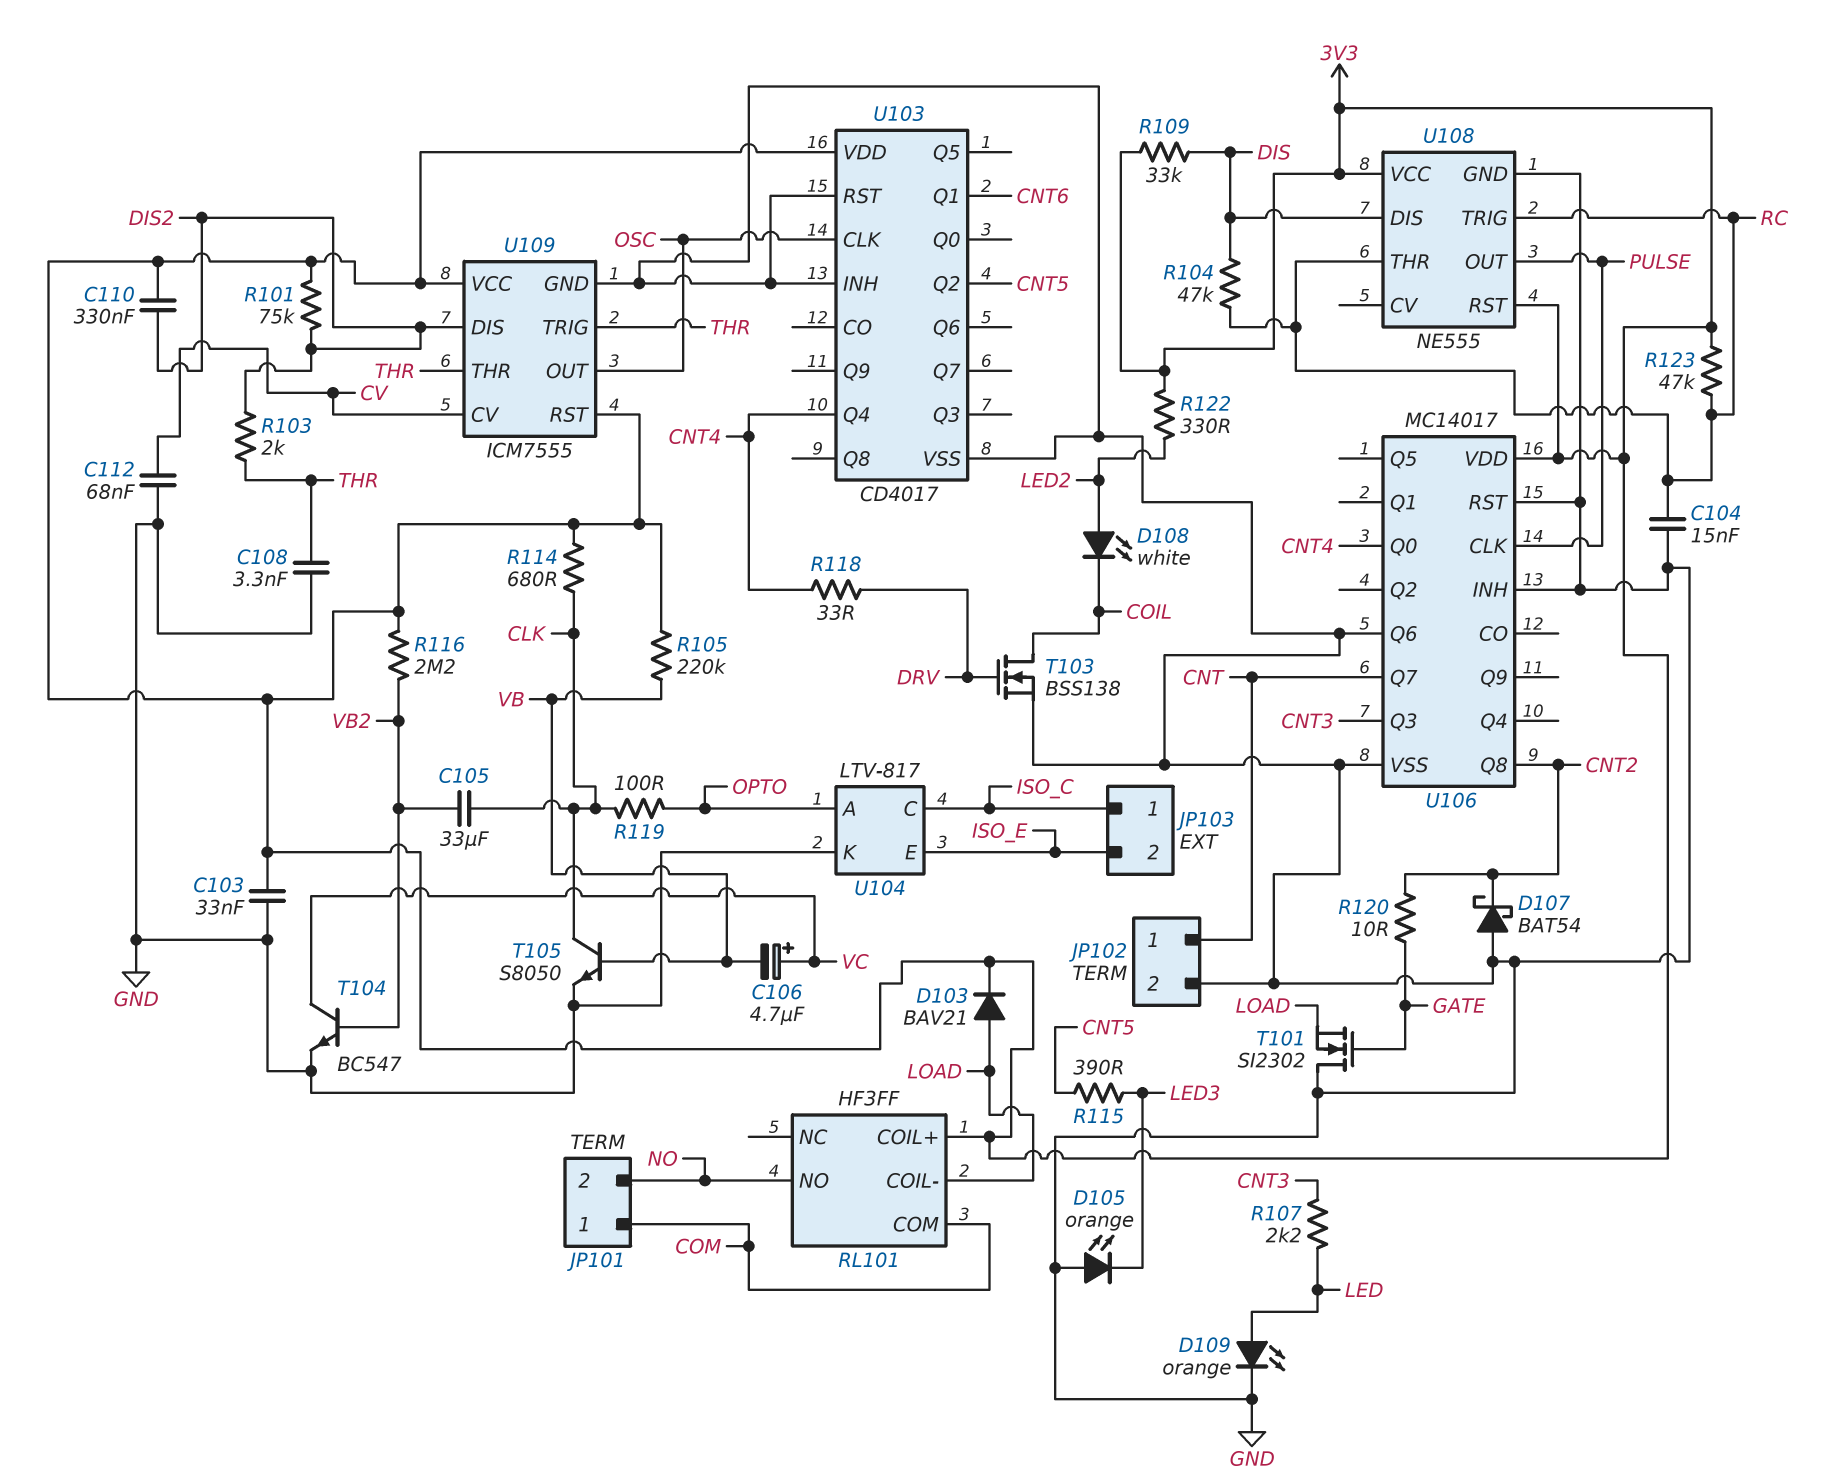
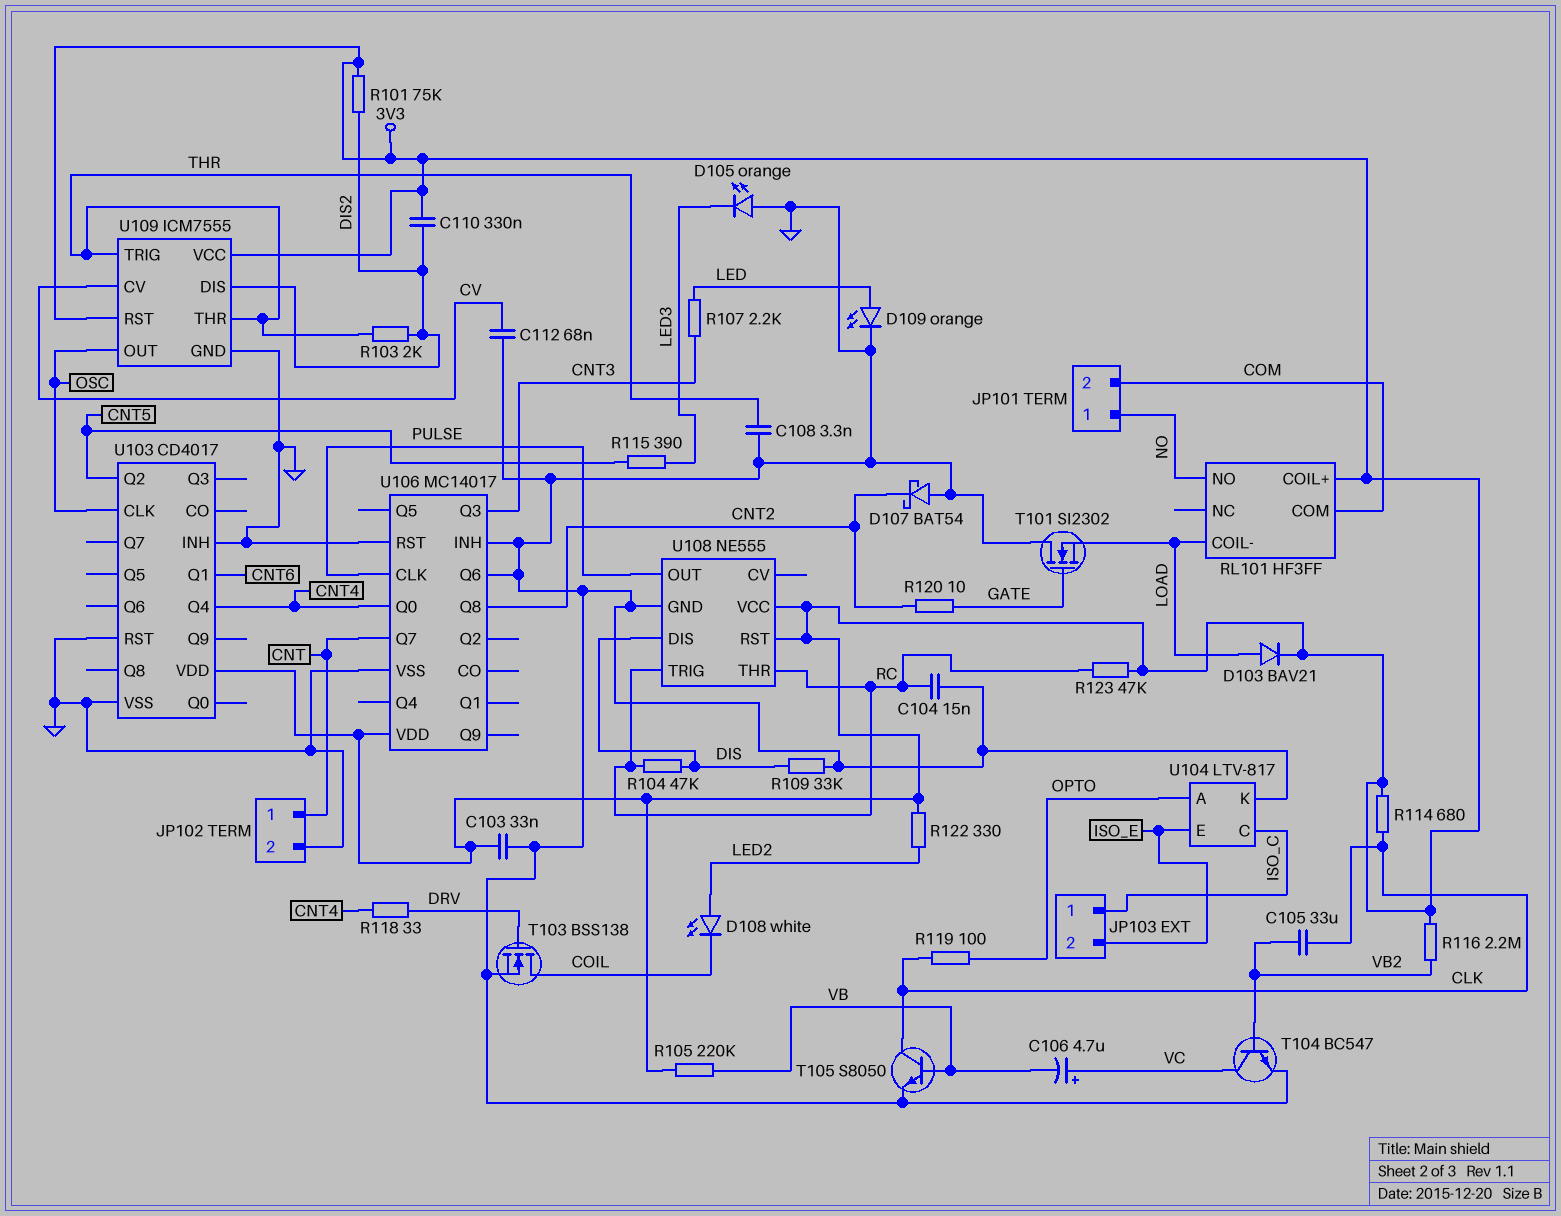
JP101 pin 1: COM -> NO
JP101 pin 2: NO -> COM
R109: 33k (3V3, DIS) -> 33k (DIS, GND)

